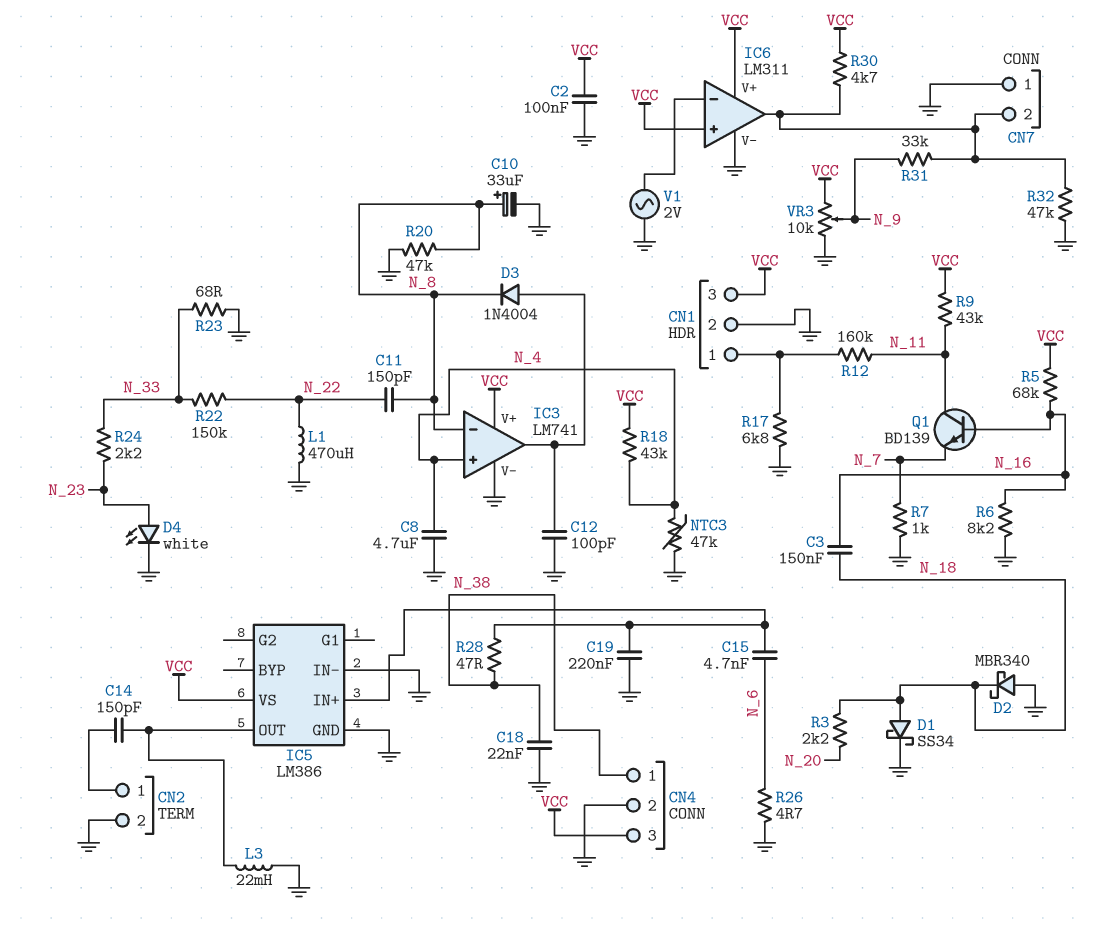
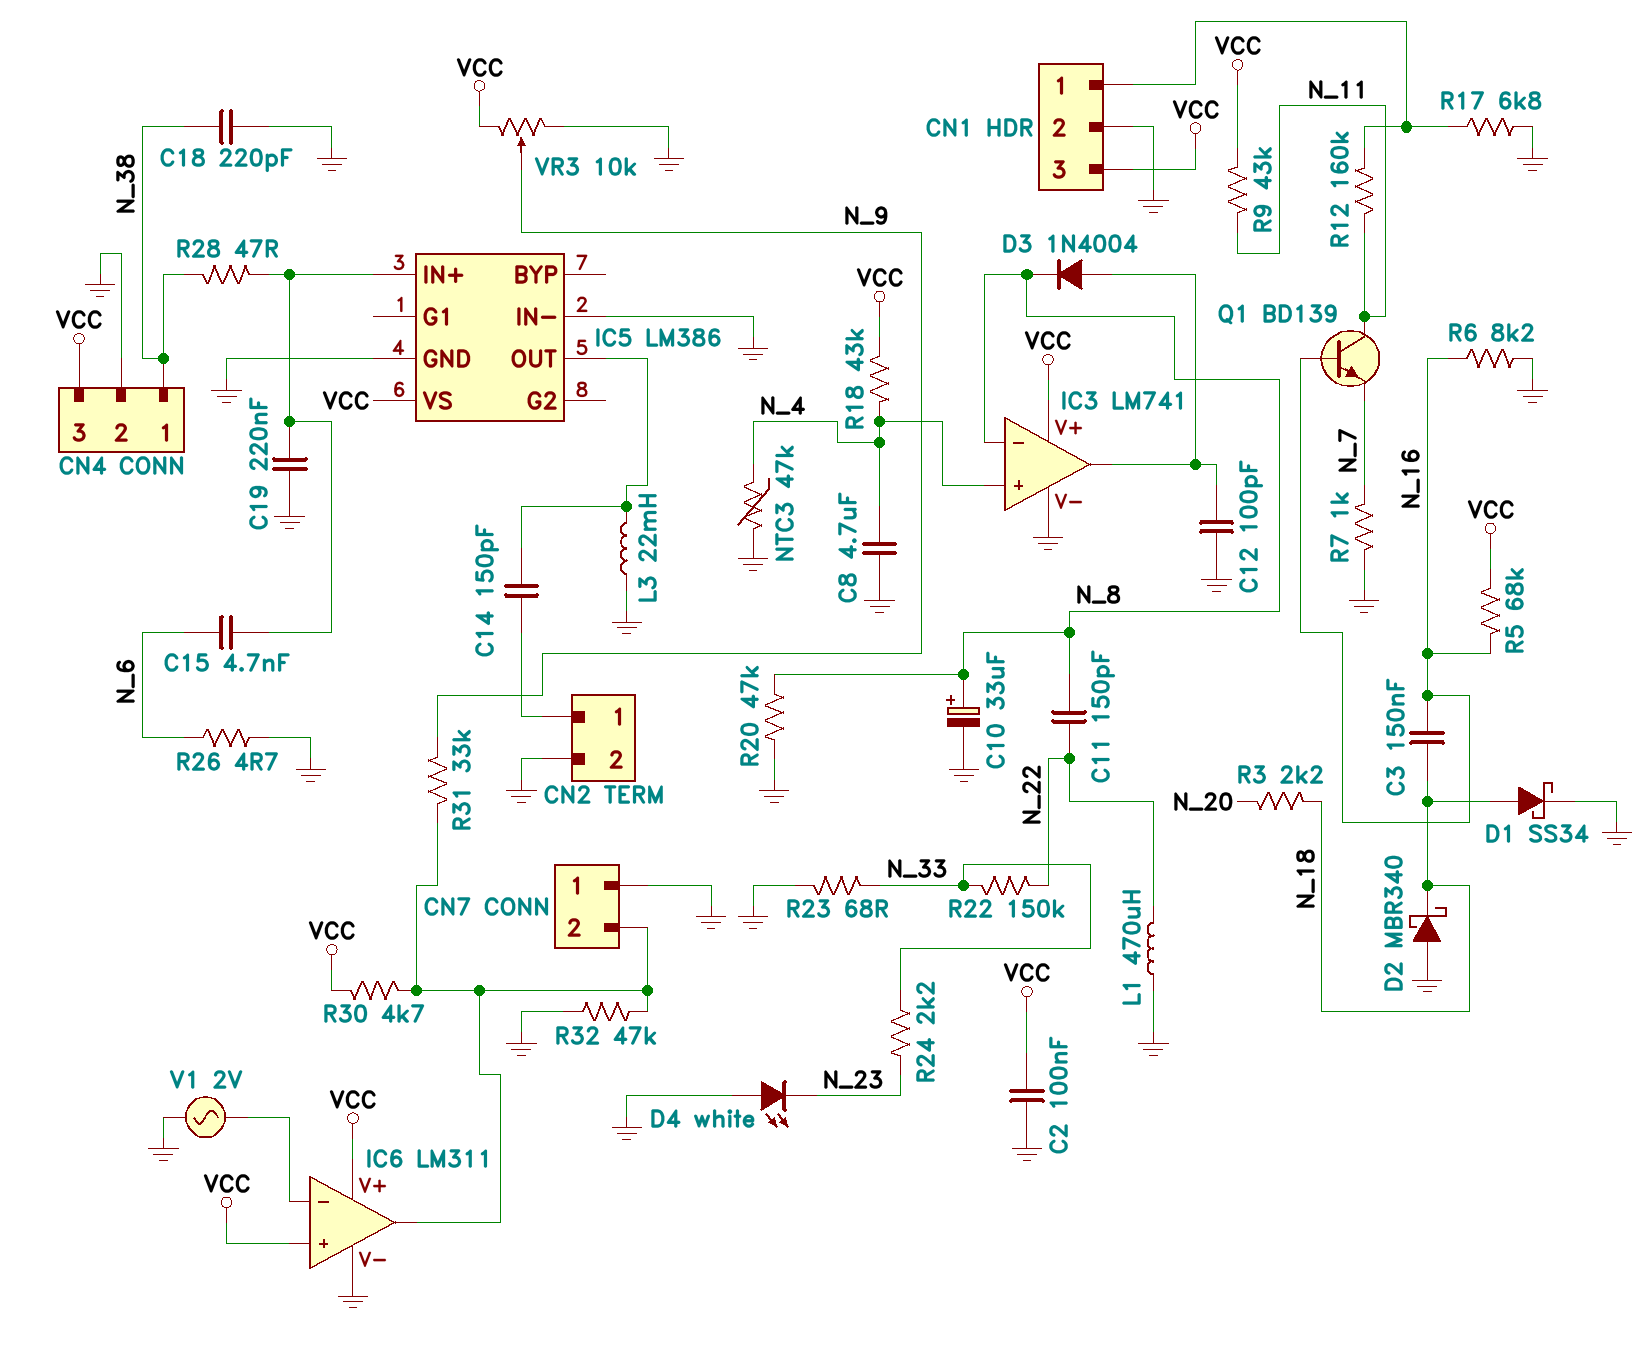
C18: 22nF (GND, N_38) -> 220pF (GND, N_38)
D4: LED white (A N_23, K GND) -> LED white (A GND, K N_23)

